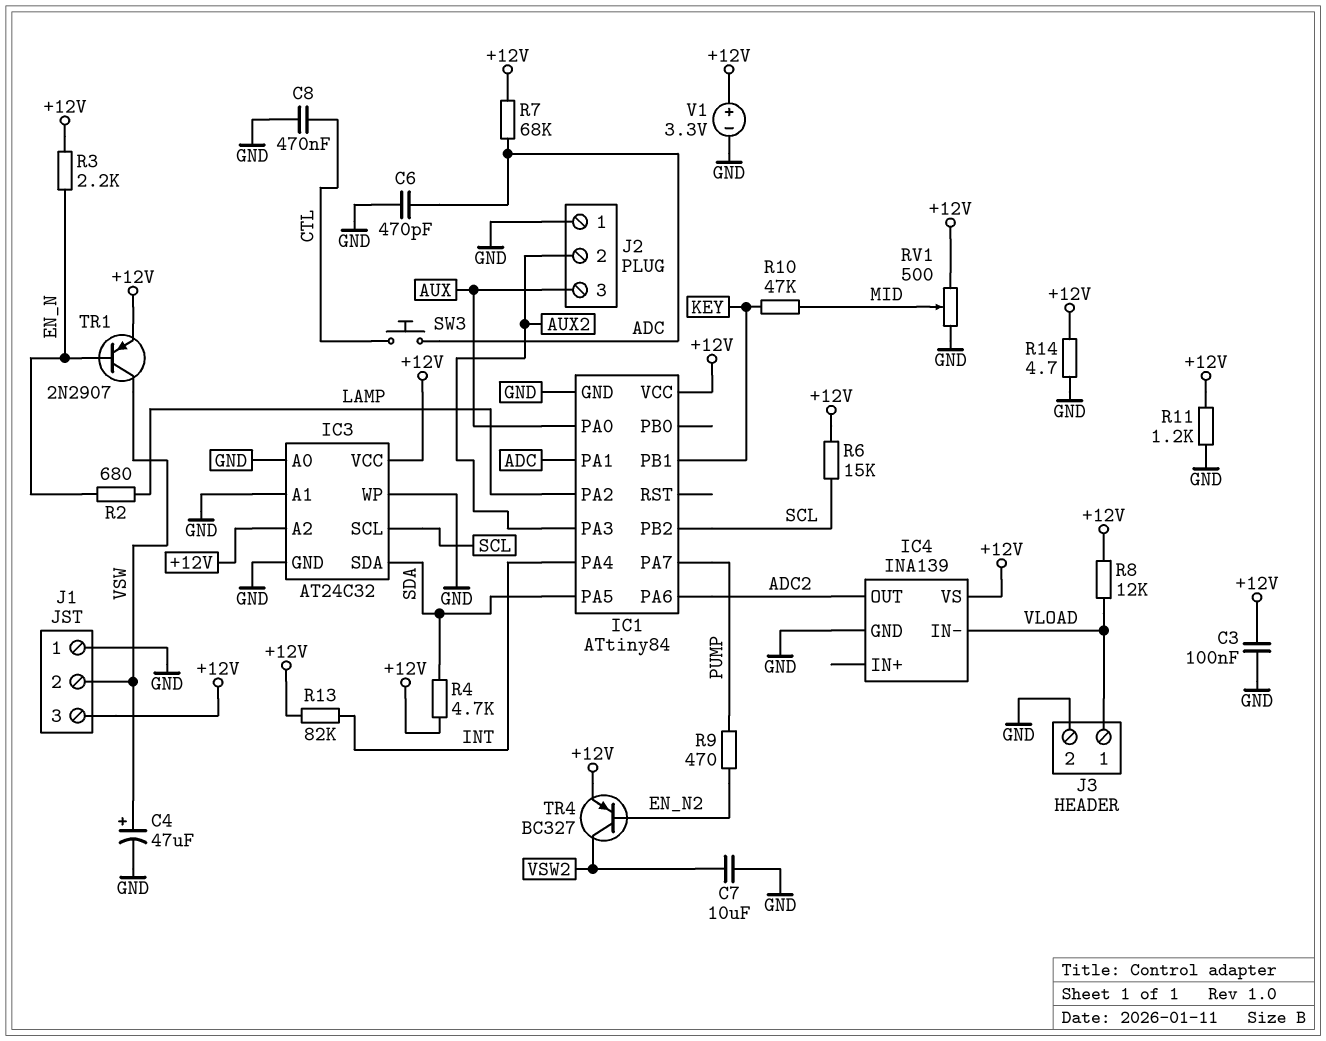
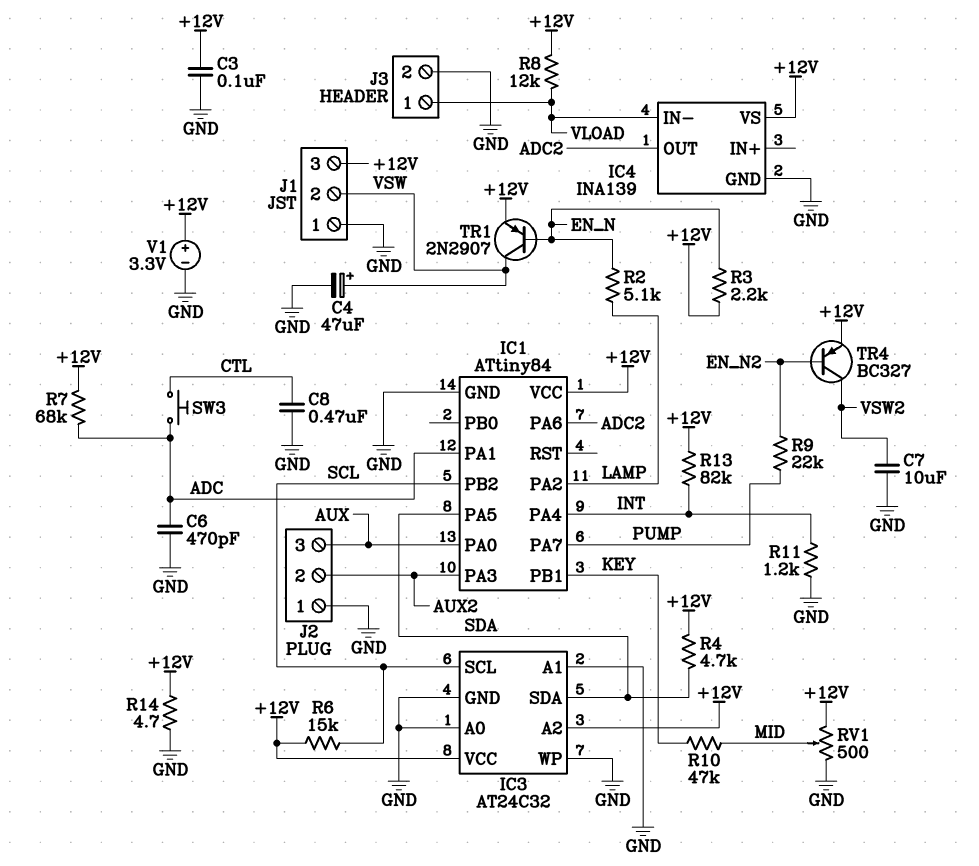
R2: 680 (EN_N, LAMP) -> 5.1k (EN_N, LAMP)
R9: 470 (EN_N2, PUMP) -> 22k (EN_N2, PUMP)
R11: 1.2k (+12V, GND) -> 1.2k (GND, INT)

